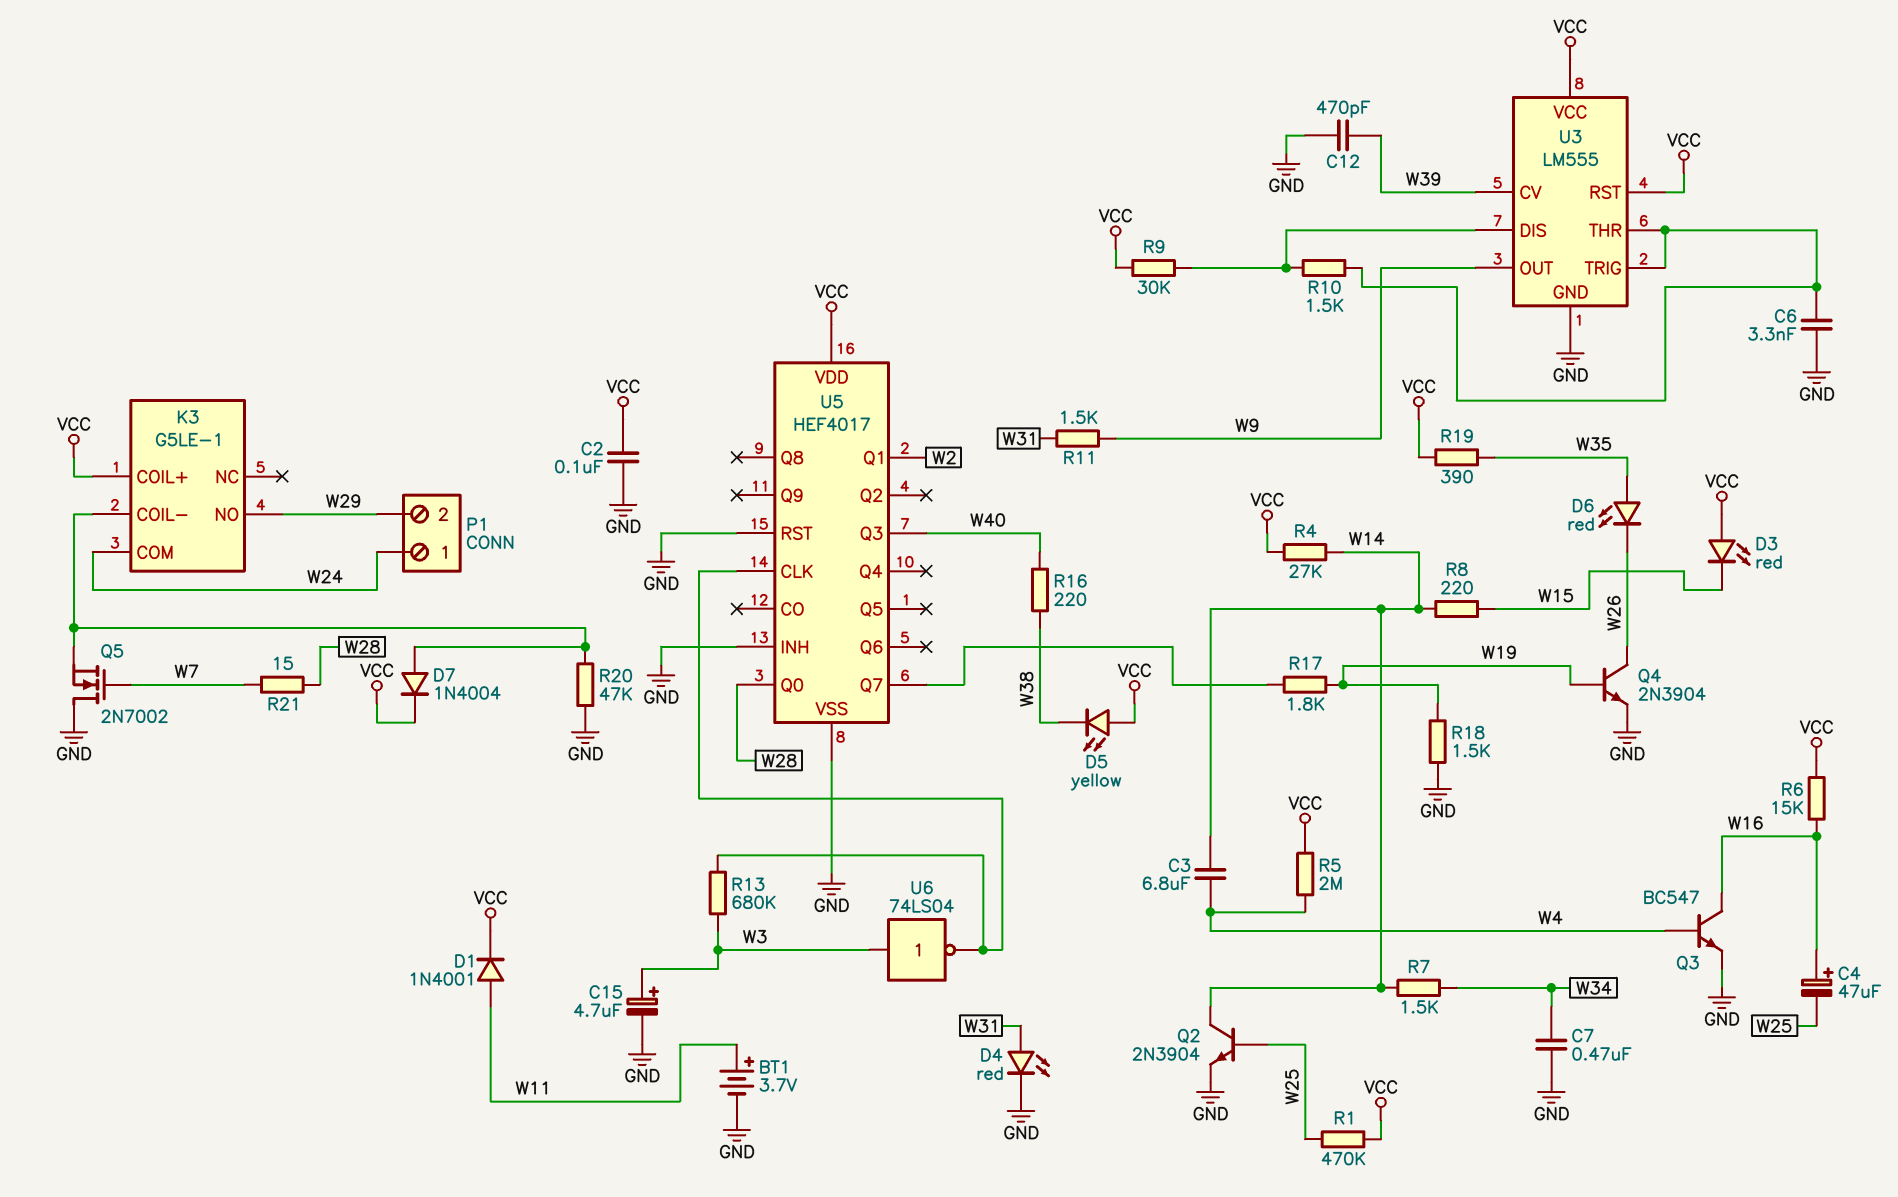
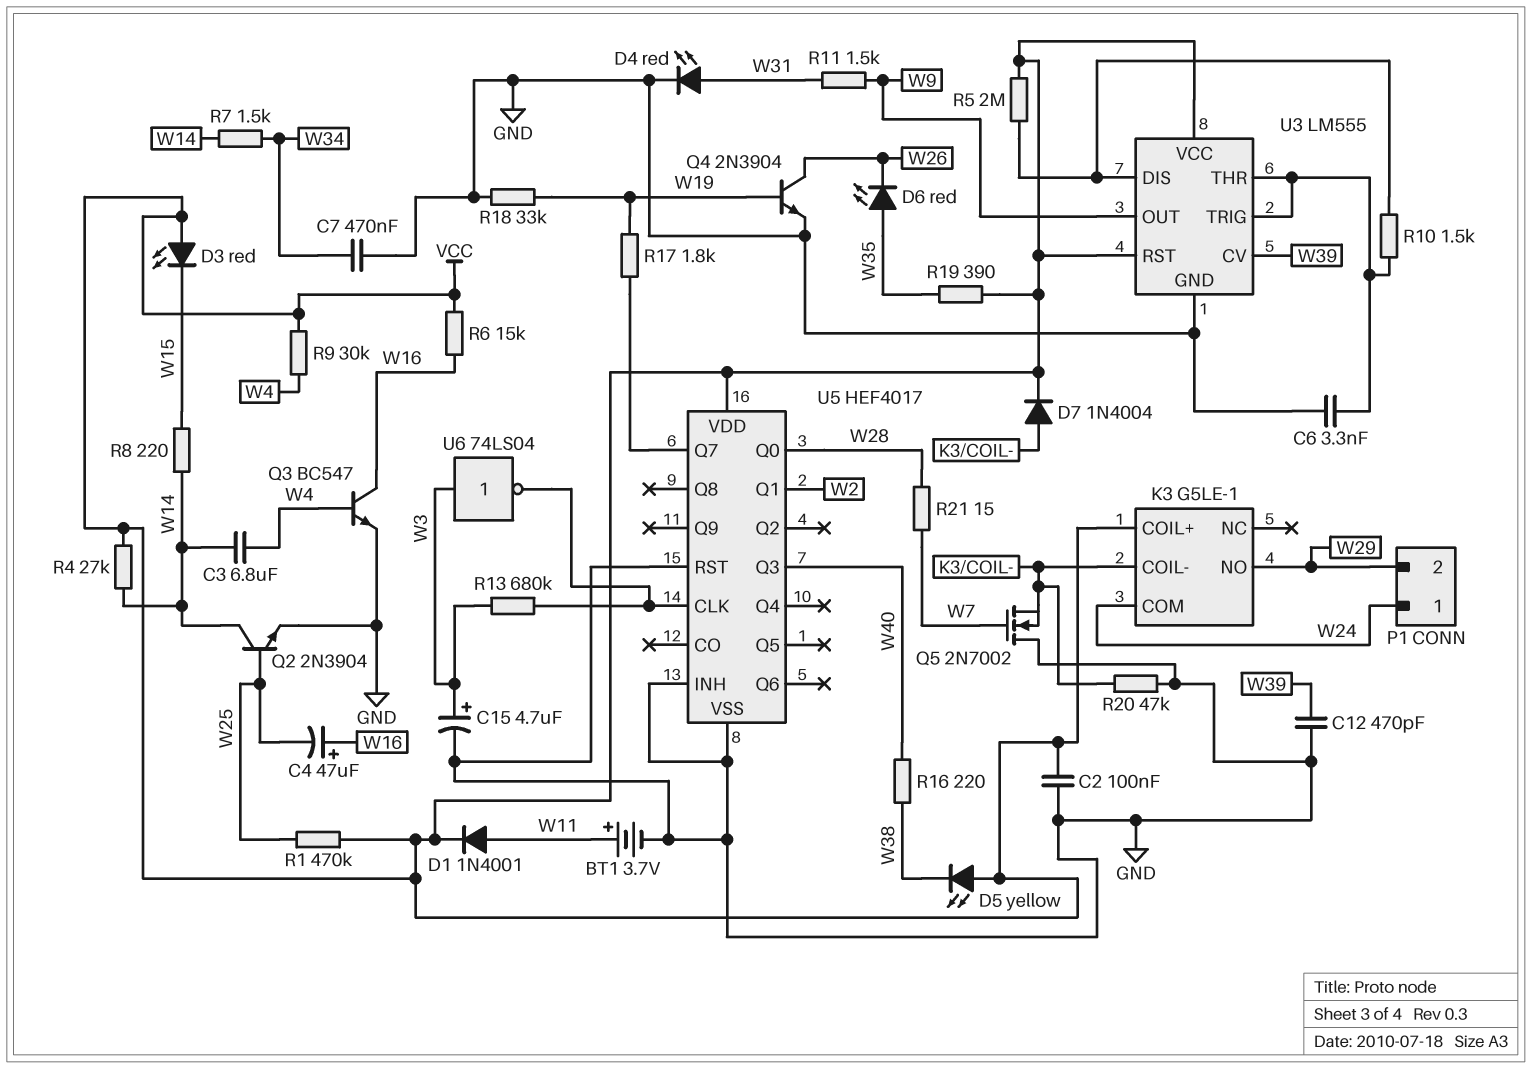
R5: 2M (VCC, W4) -> 2M (U3/DIS, VCC)
R9: 30k (U3/DIS, VCC) -> 30k (VCC, W4)
R18: 1.5k (GND, W19) -> 33k (GND, W19)

